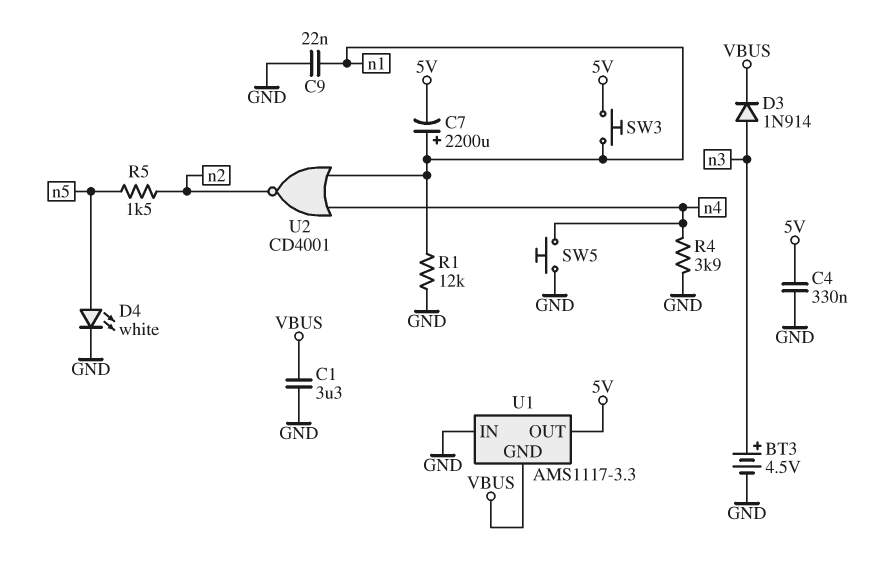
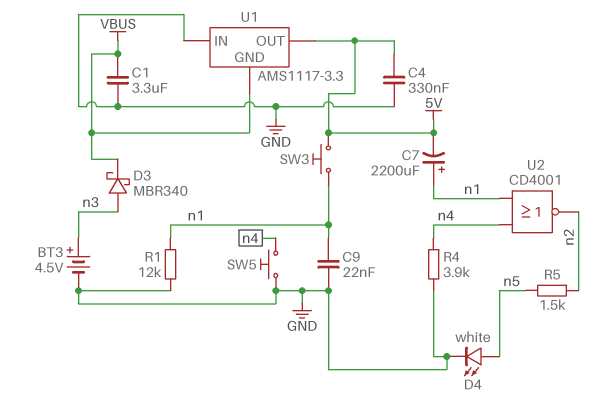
D3: diode 1N914 (A n3, K VBUS) -> schottky MBR340 (A n3, K VBUS)

